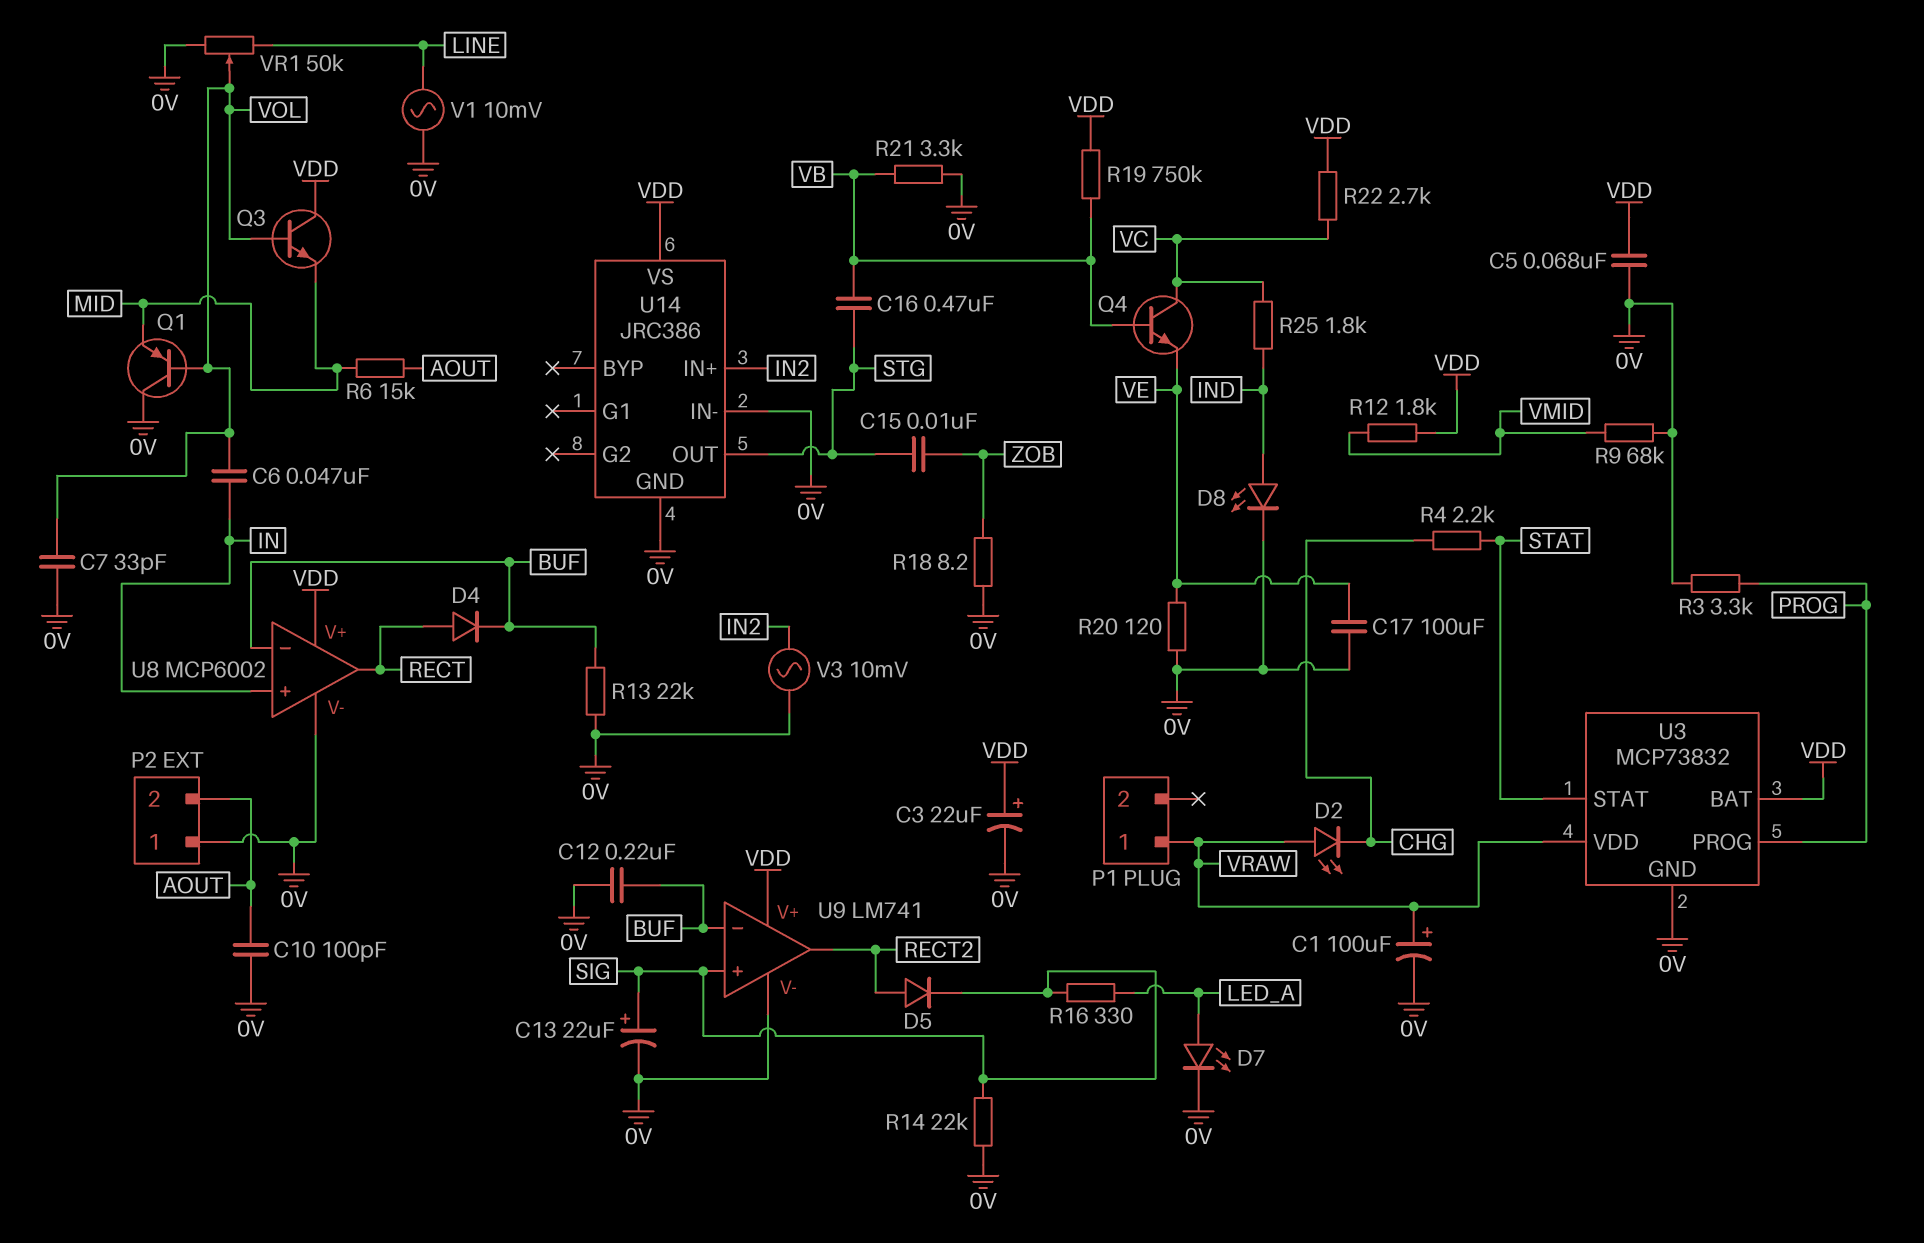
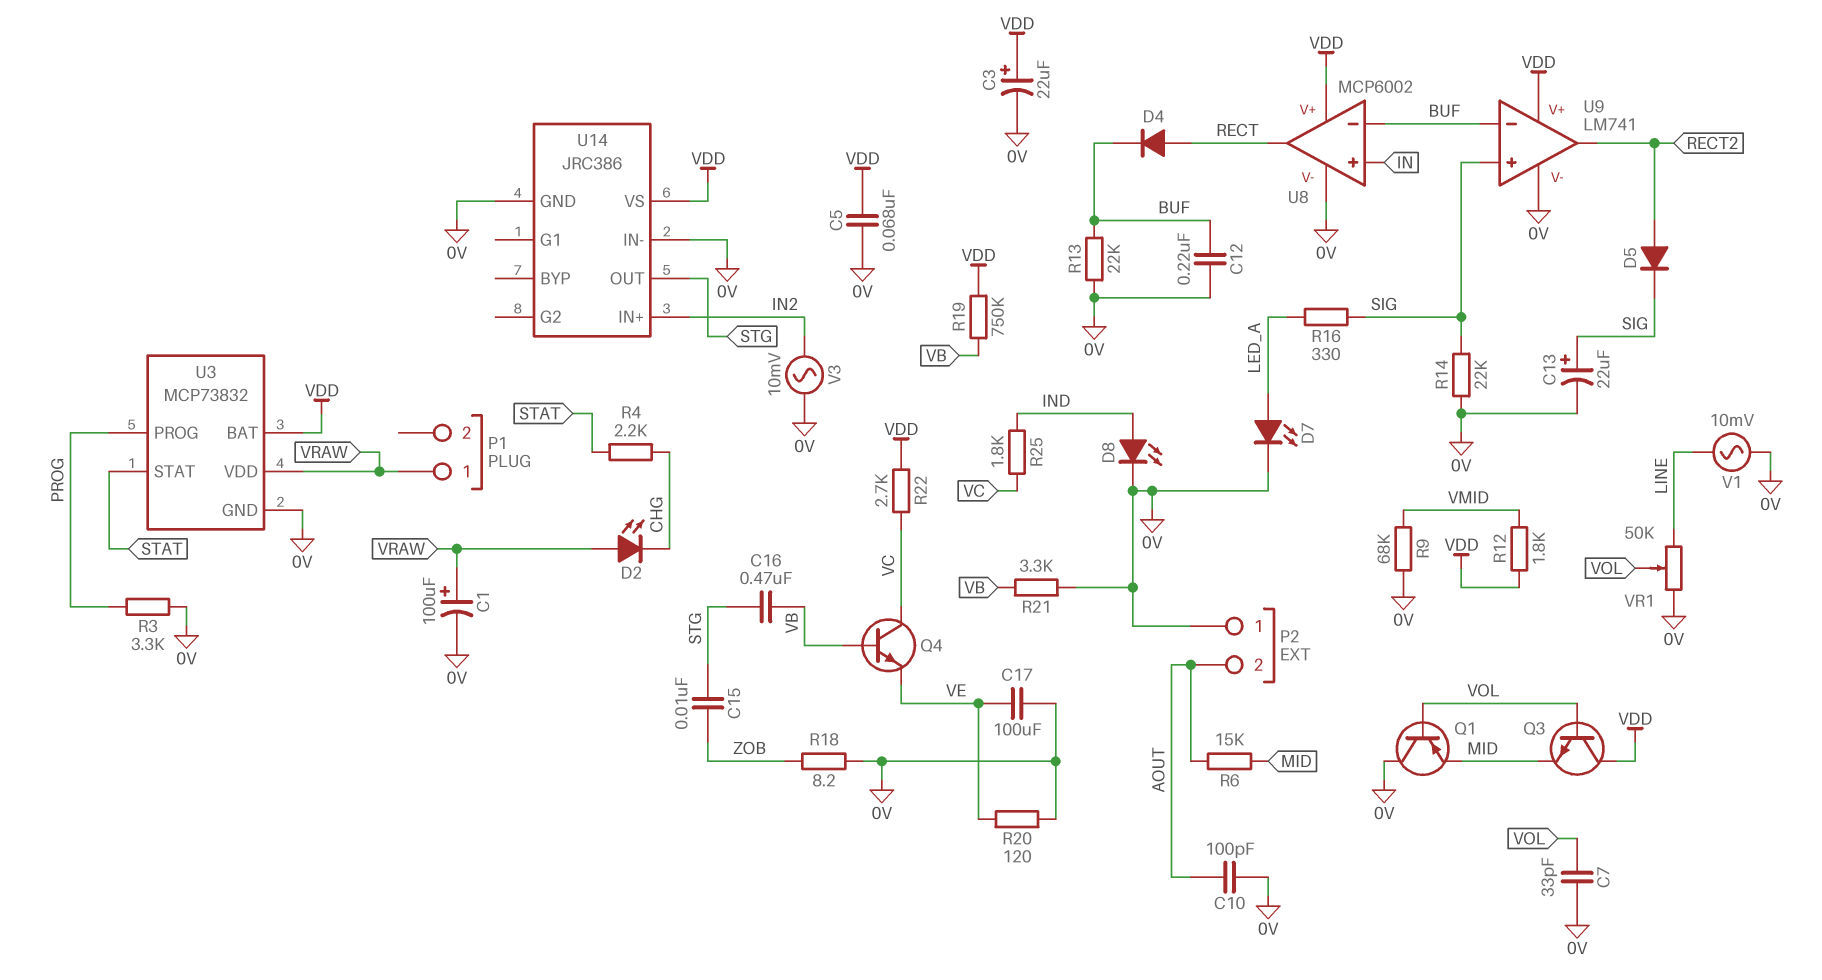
C6: 47nF (IN, VOL) -> none

